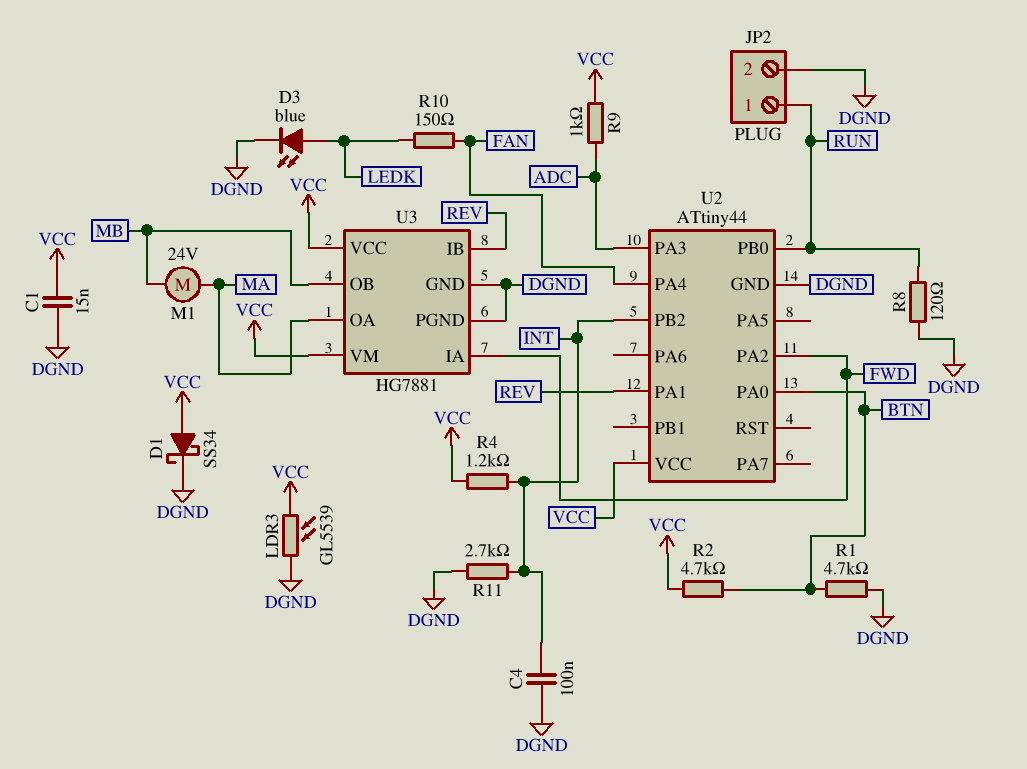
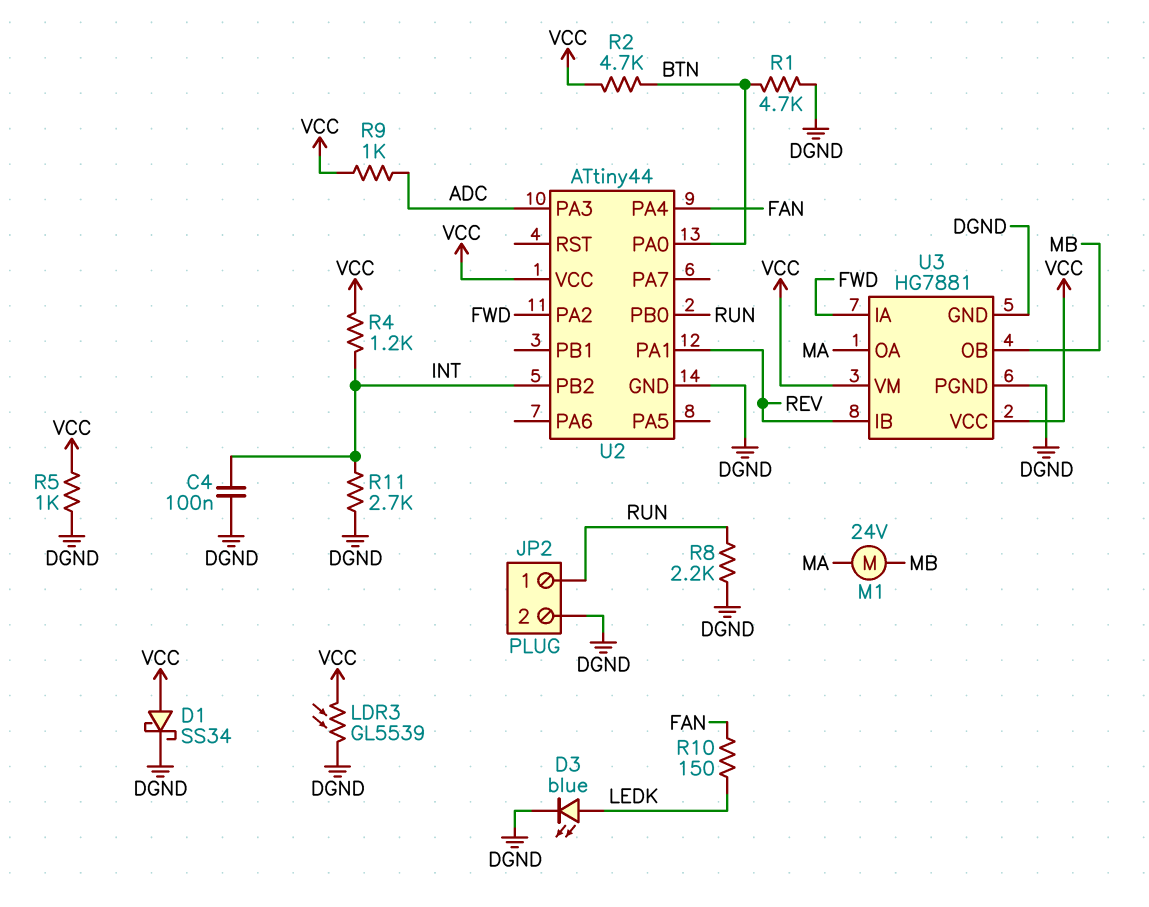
C1: 15nF (DGND, VCC) -> none
R5: none -> 1k (DGND, VCC)
R8: 120 (DGND, RUN) -> 2.2k (DGND, RUN)

